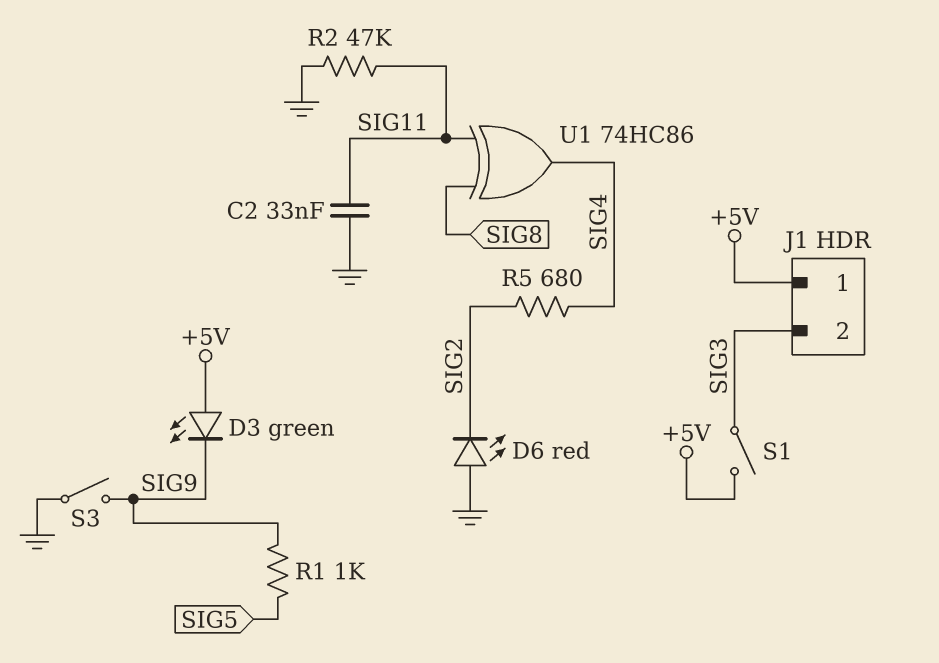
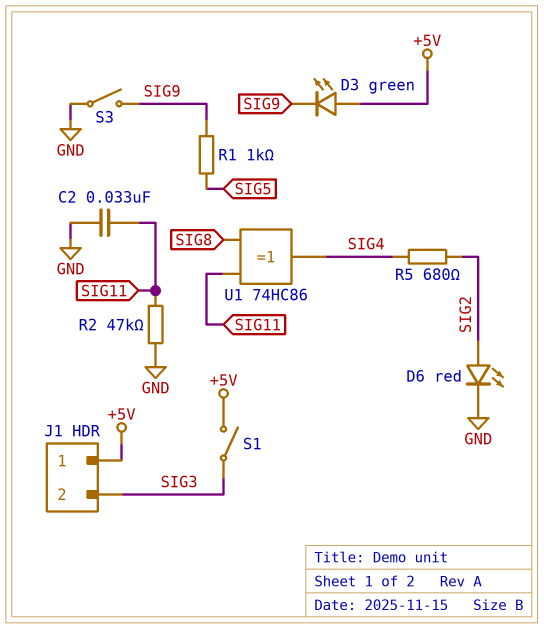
D6: LED red (A GND, K SIG2) -> LED red (A SIG2, K GND)

